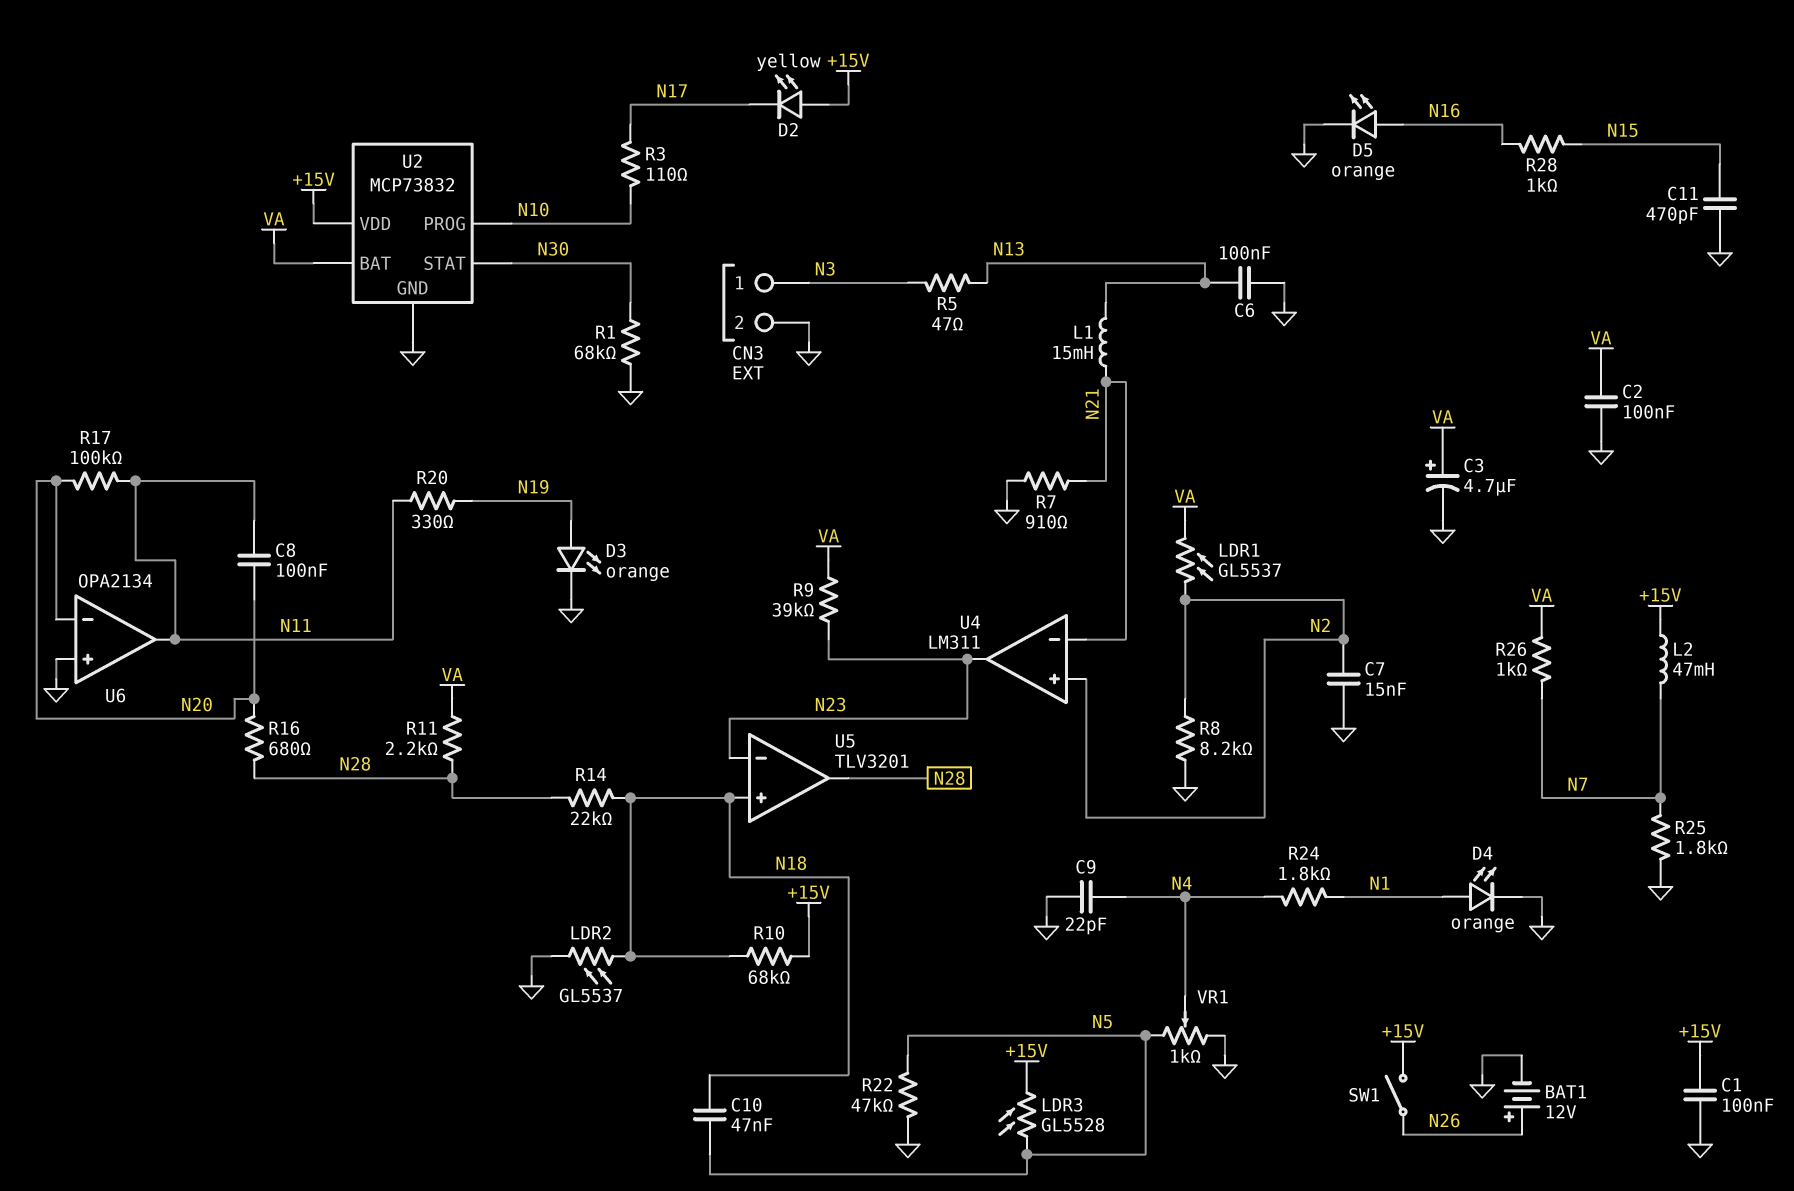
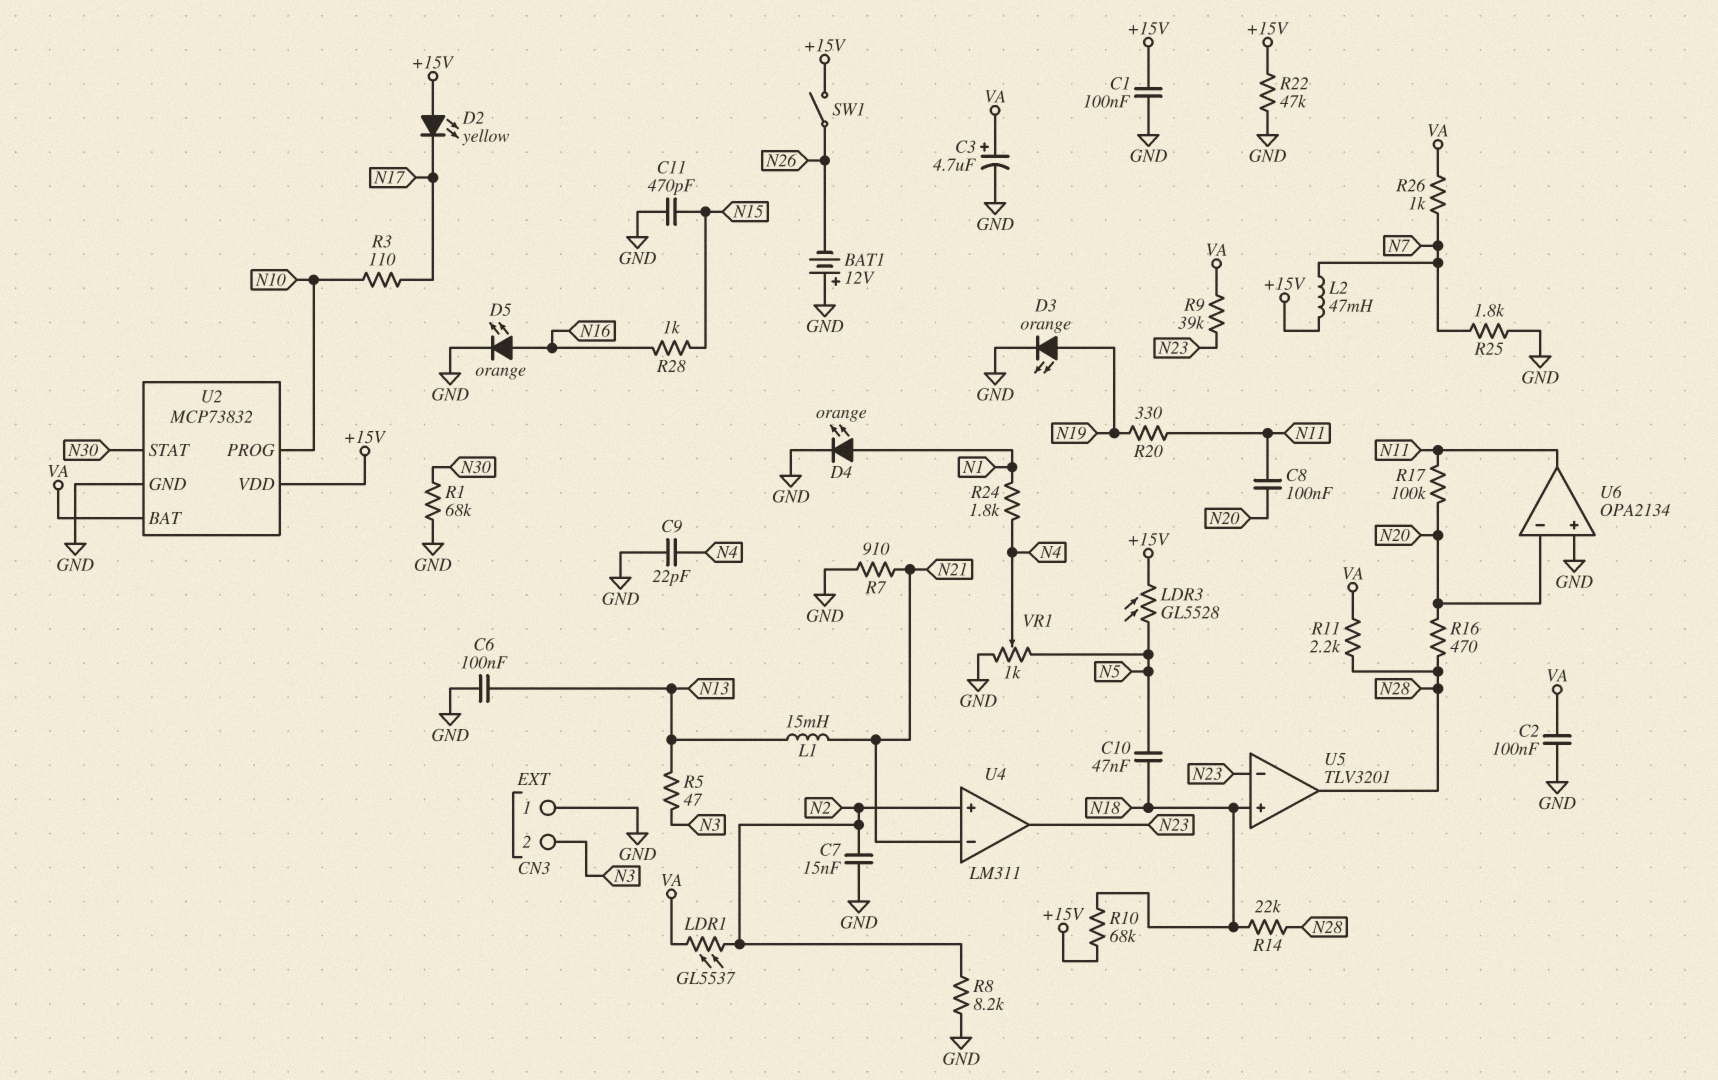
BAT1: 12V (plus N26, minus GND) -> 12V (plus GND, minus N26)
CN3 pin 1: N3 -> GND
CN3 pin 2: GND -> N3
LDR2: GL5537 (GND, N18) -> none
R16: 680 (N20, N28) -> 470 (N20, N28)
R22: 47k (GND, N5) -> 47k (+15V, GND)

